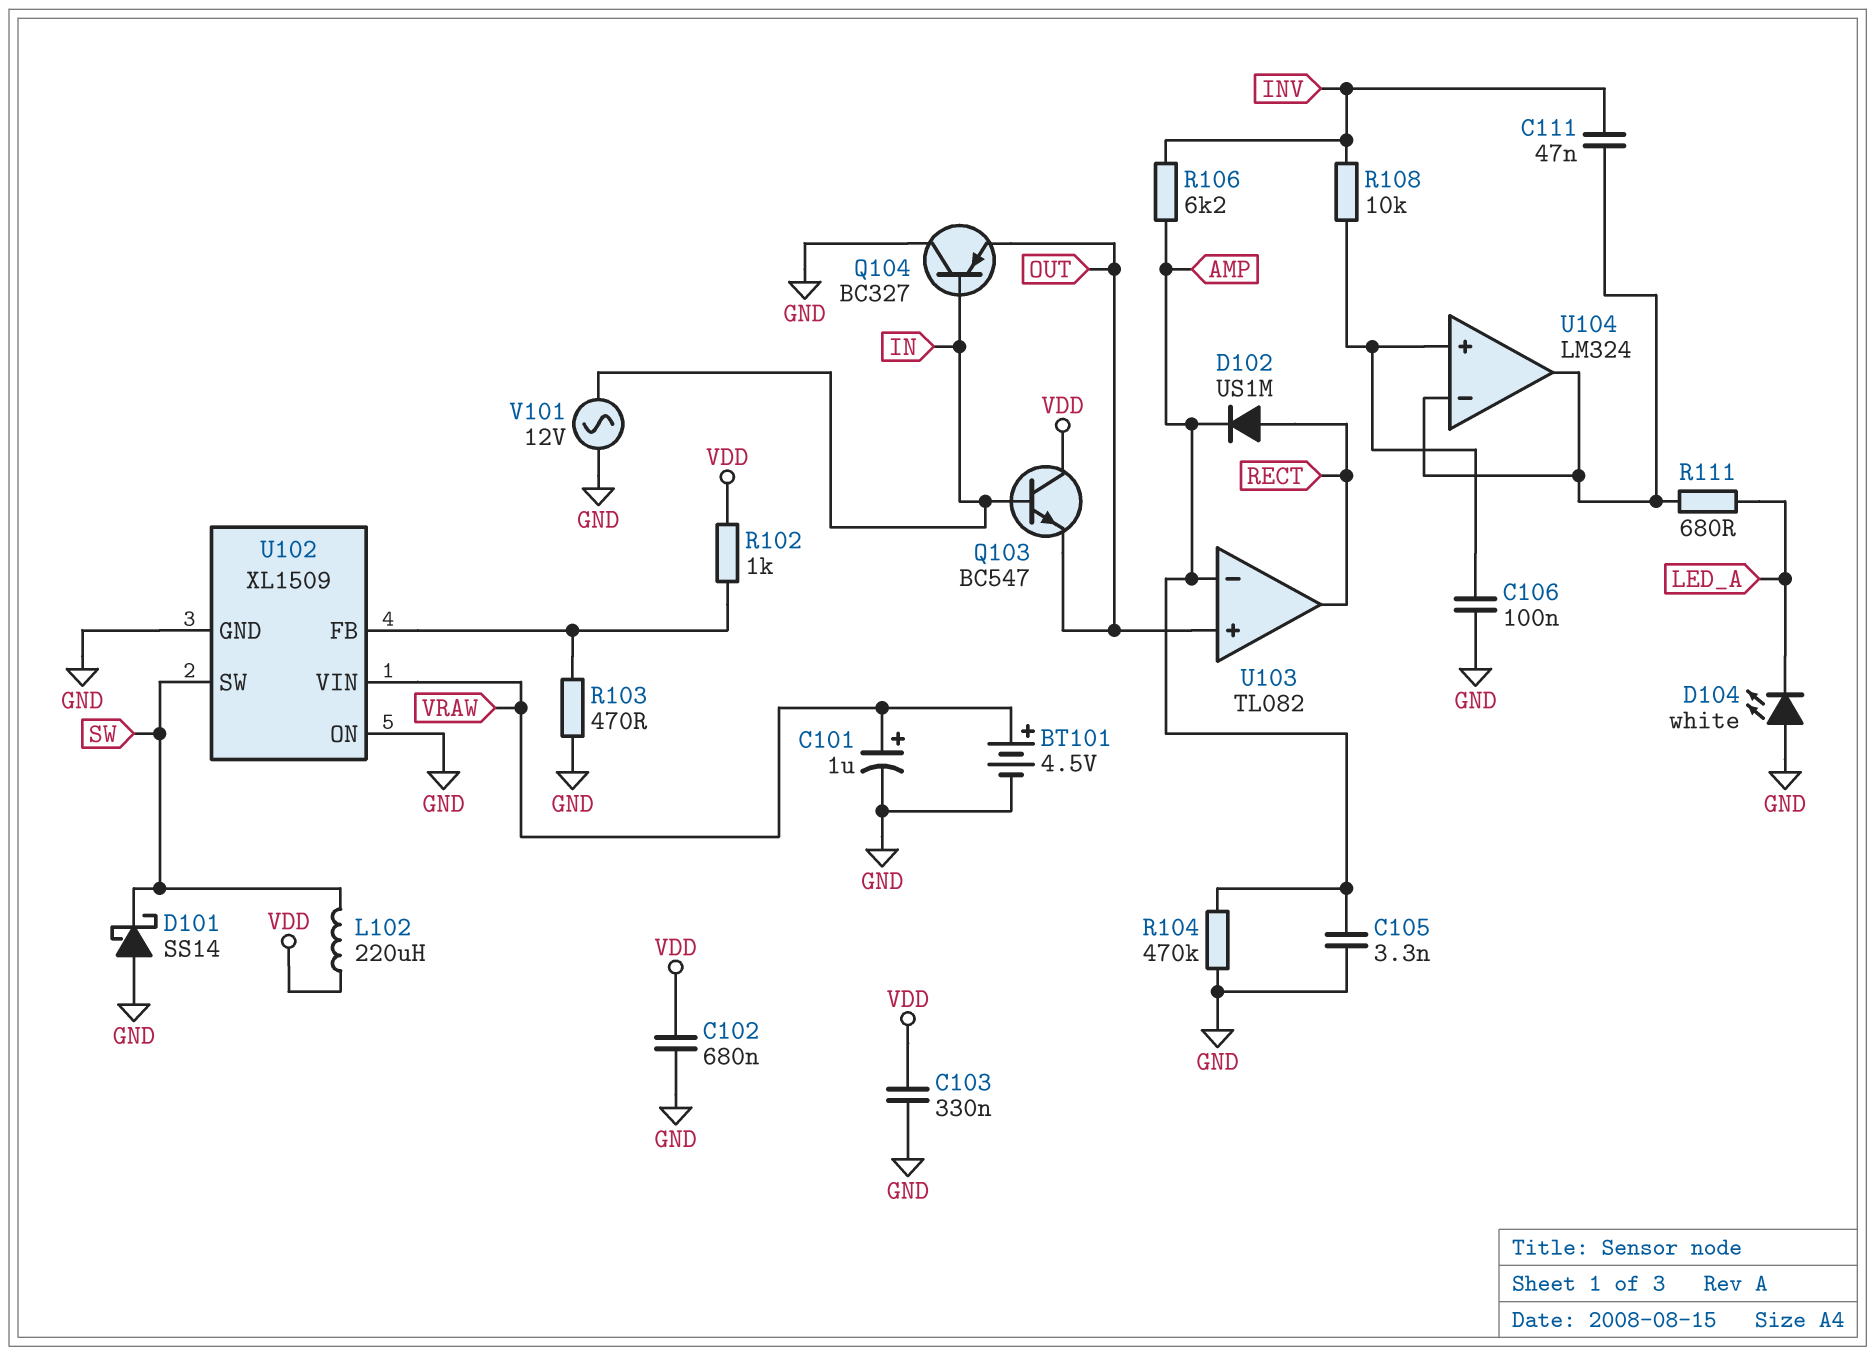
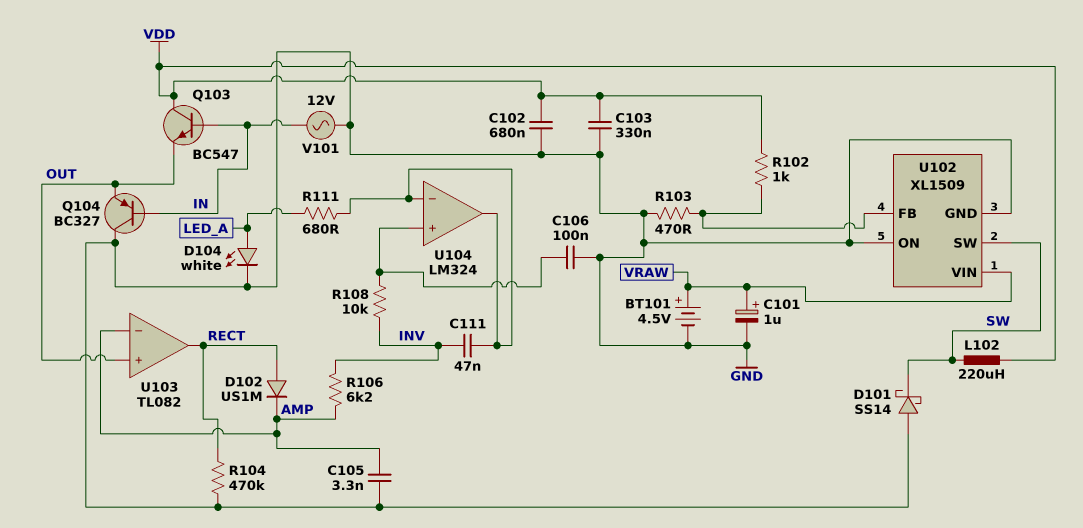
D104: LED white (A GND, K LED_A) -> LED white (A LED_A, K GND)
R104: 470k (AMP, GND) -> 470k (GND, RECT)

